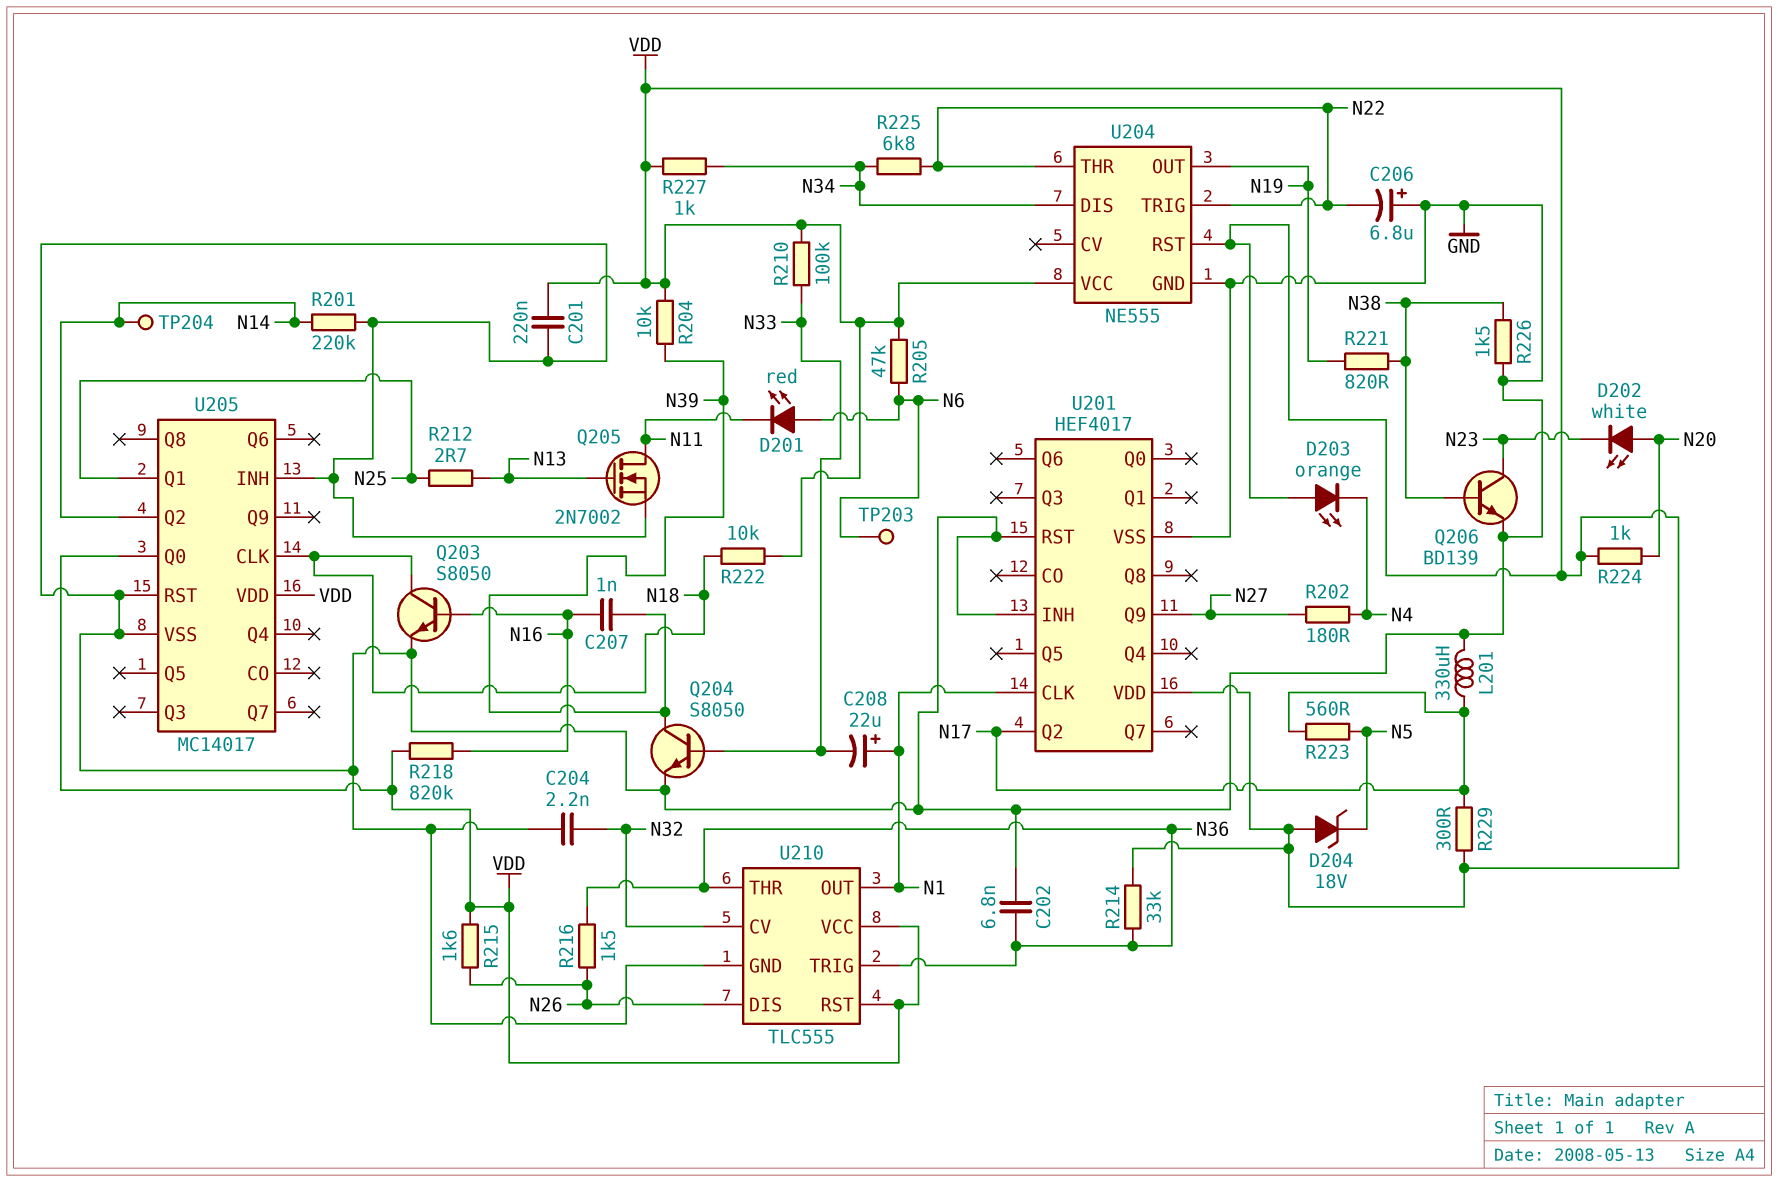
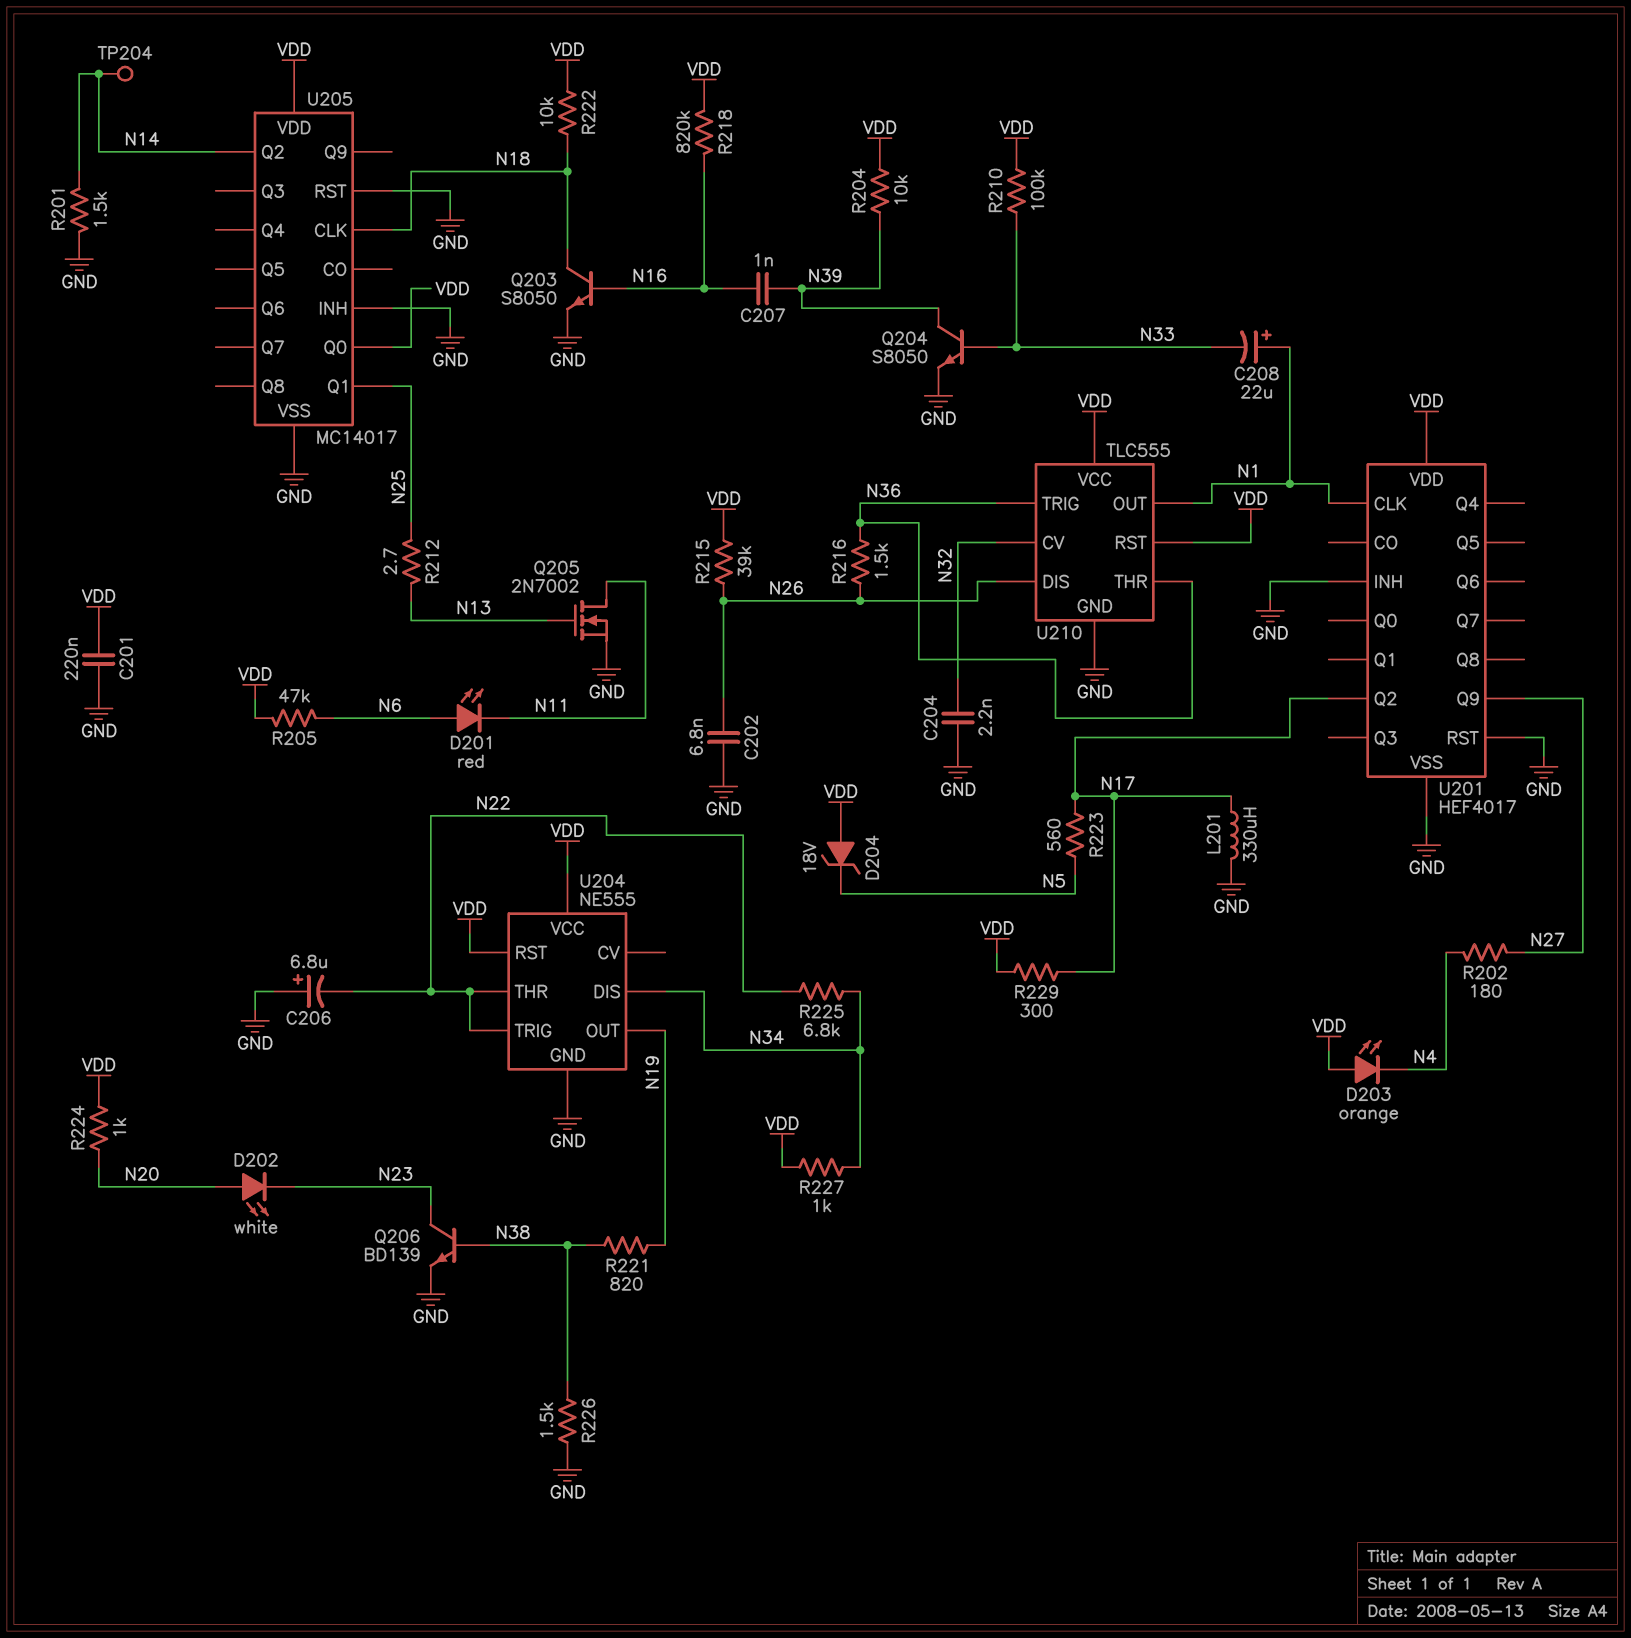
C202: 6.8nF (GND, N36) -> 6.8nF (GND, N26)
R201: 220k (GND, N14) -> 1.5k (GND, N14)
R214: 33k (N36, VDD) -> none
R215: 1.6k (N26, VDD) -> 39k (N26, VDD)
TP203: test point (N6) -> none

